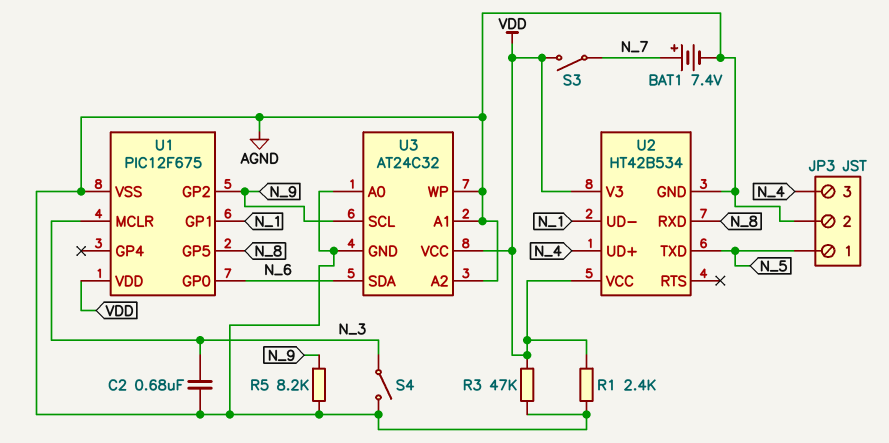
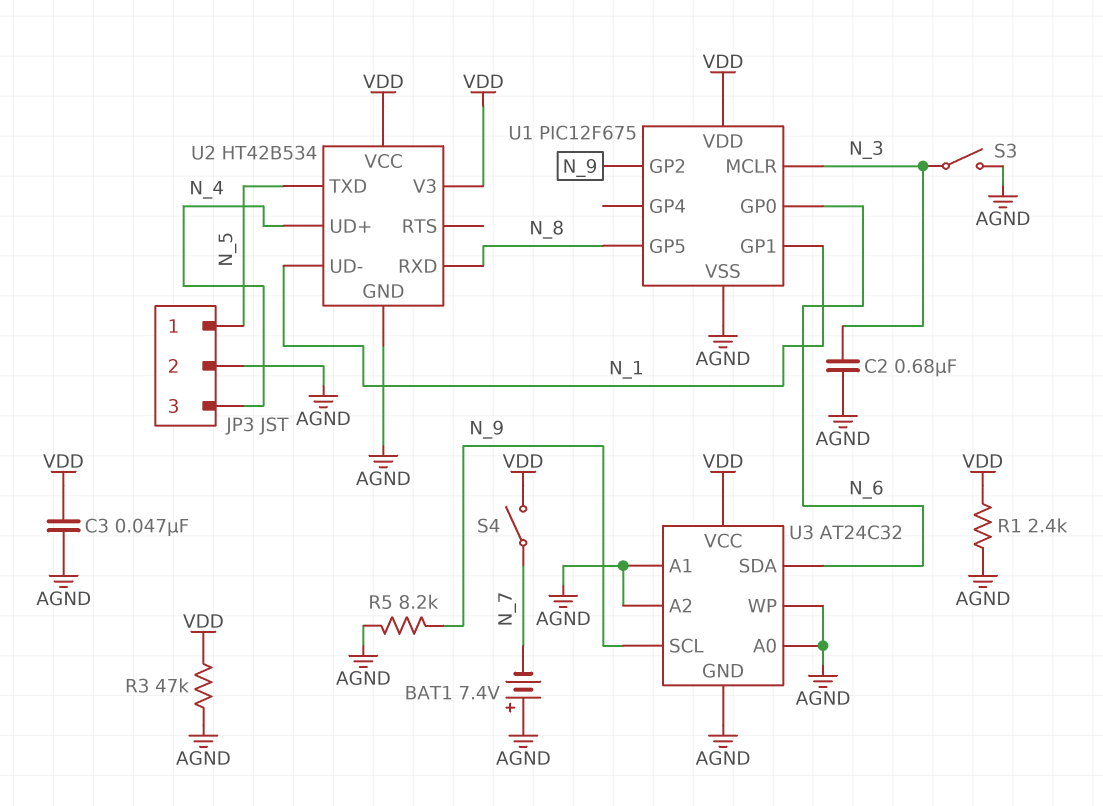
BAT1: 7.4V (plus N_7, minus AGND) -> 7.4V (plus AGND, minus N_7)
C3: none -> 47nF (AGND, VDD)
S3: switch (N_7, VDD) -> switch (AGND, N_3)
S4: switch (AGND, N_3) -> switch (N_7, VDD)

